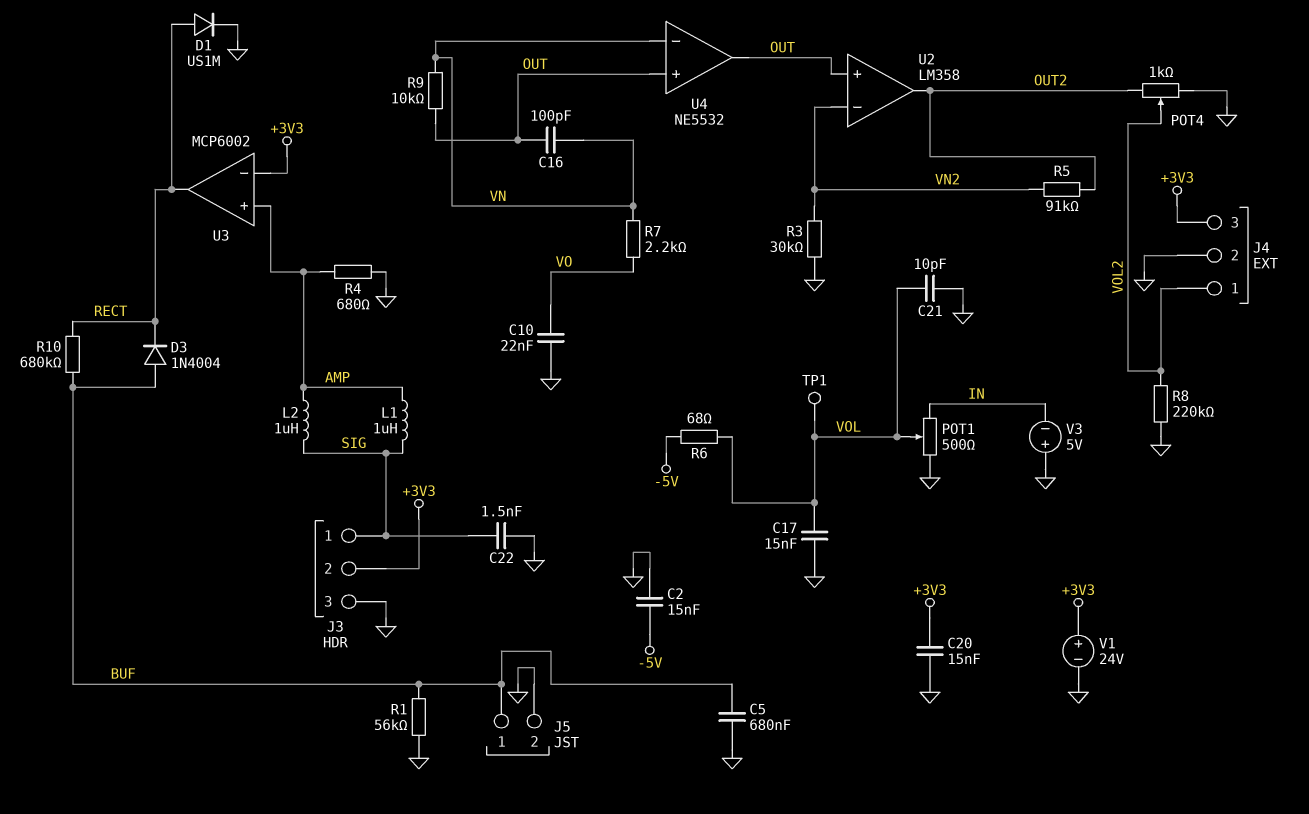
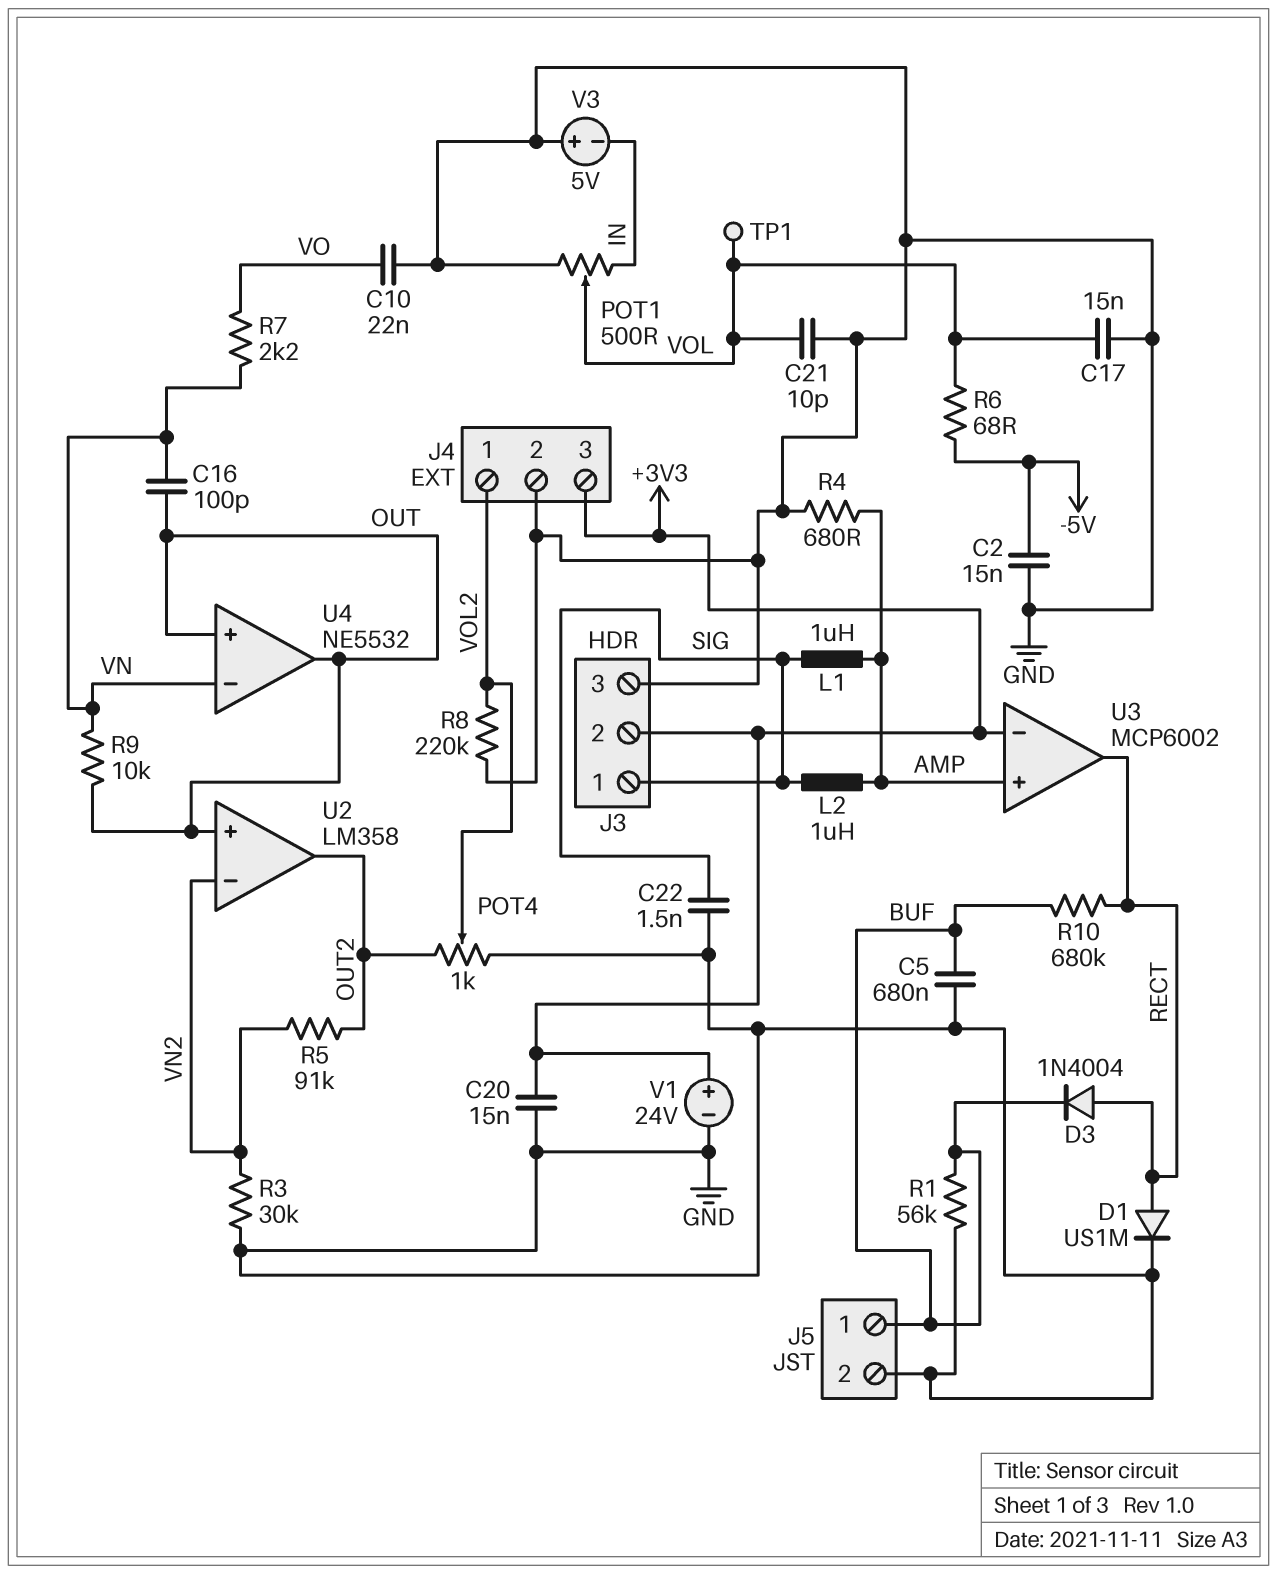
D3: diode 1N4004 (A BUF, K RECT) -> diode 1N4004 (A RECT, K BUF)

